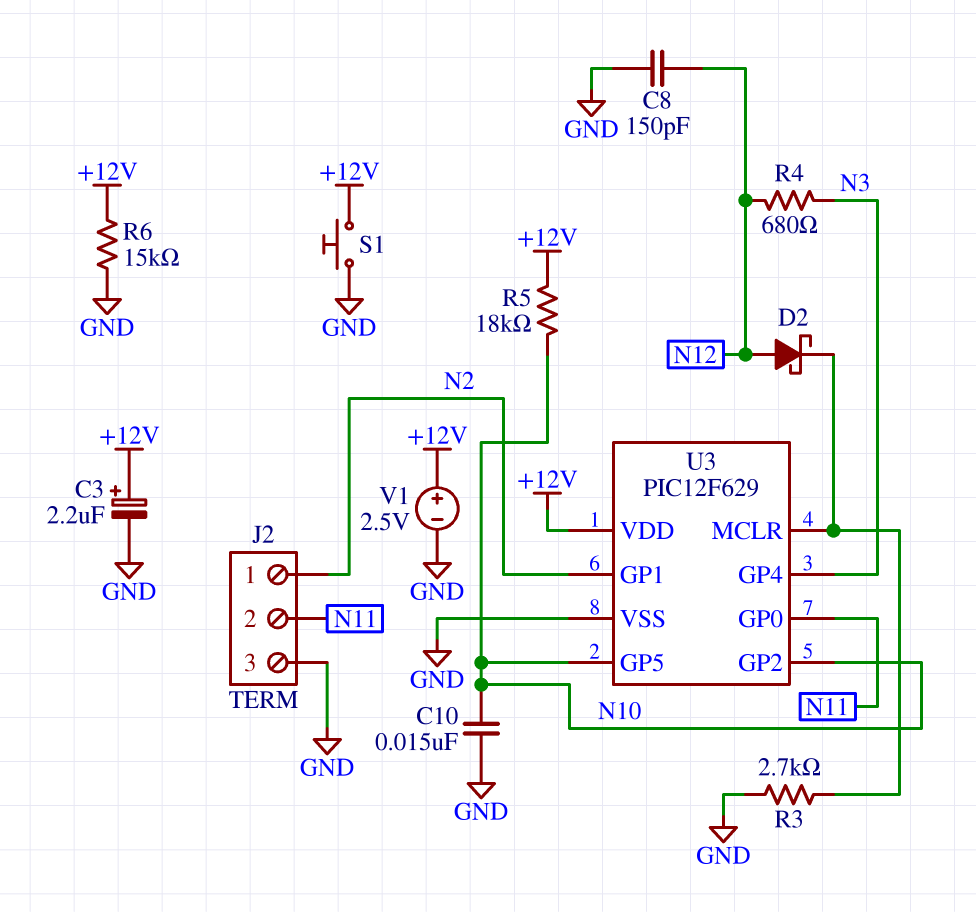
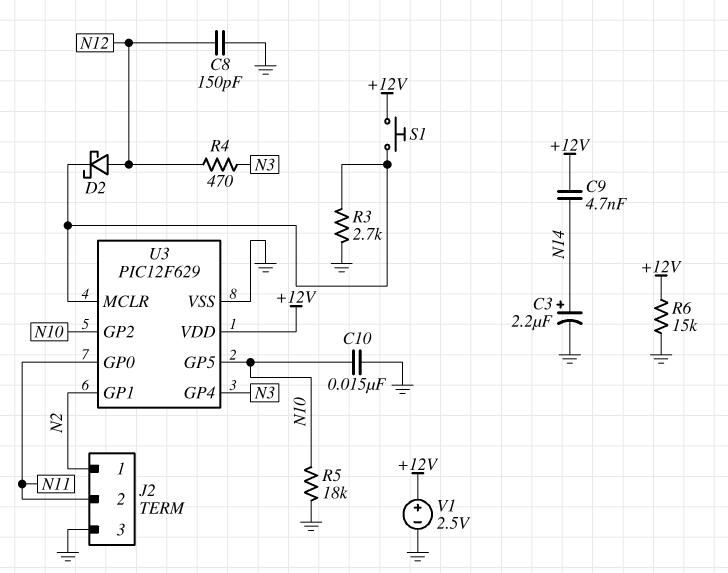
C3: 2.2uF (plus +12V, minus GND) -> 2.2uF (plus N14, minus GND)
C9: none -> 4.7nF (+12V, N14)
R4: 680 (N3, N12) -> 470 (N3, N12)
R5: 18k (+12V, N10) -> 18k (GND, N10)
S1: button (+12V, GND) -> button (+12V, U3/MCLR)

